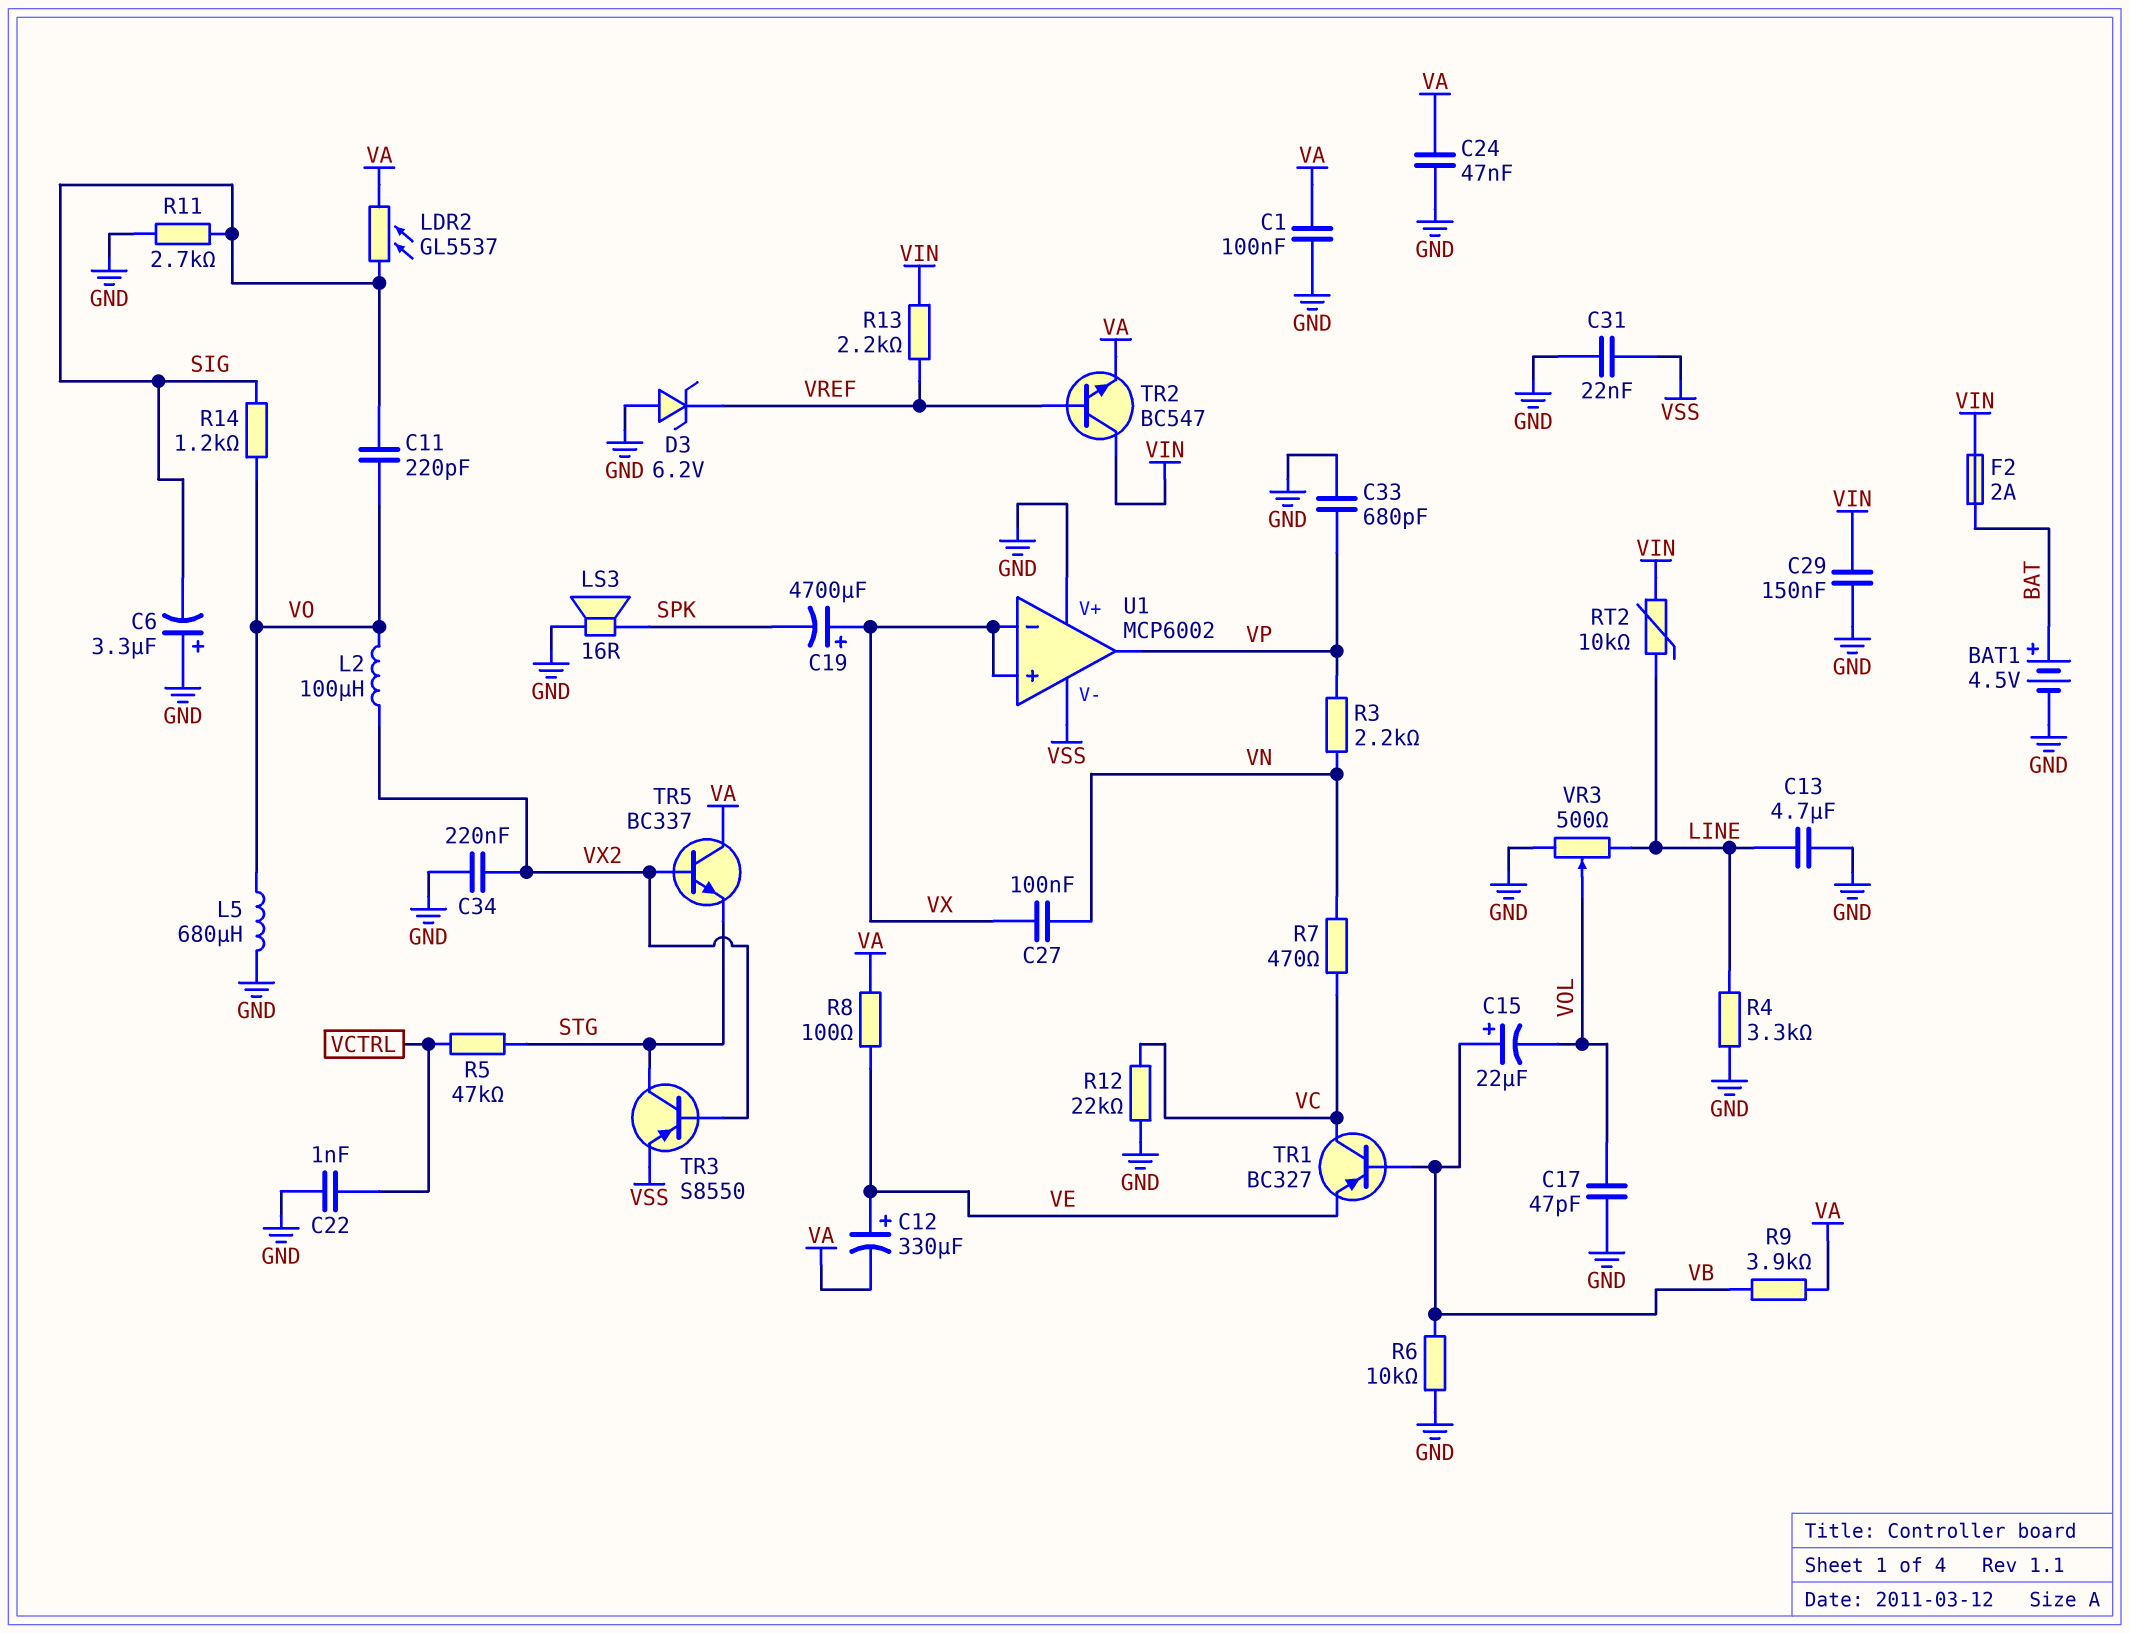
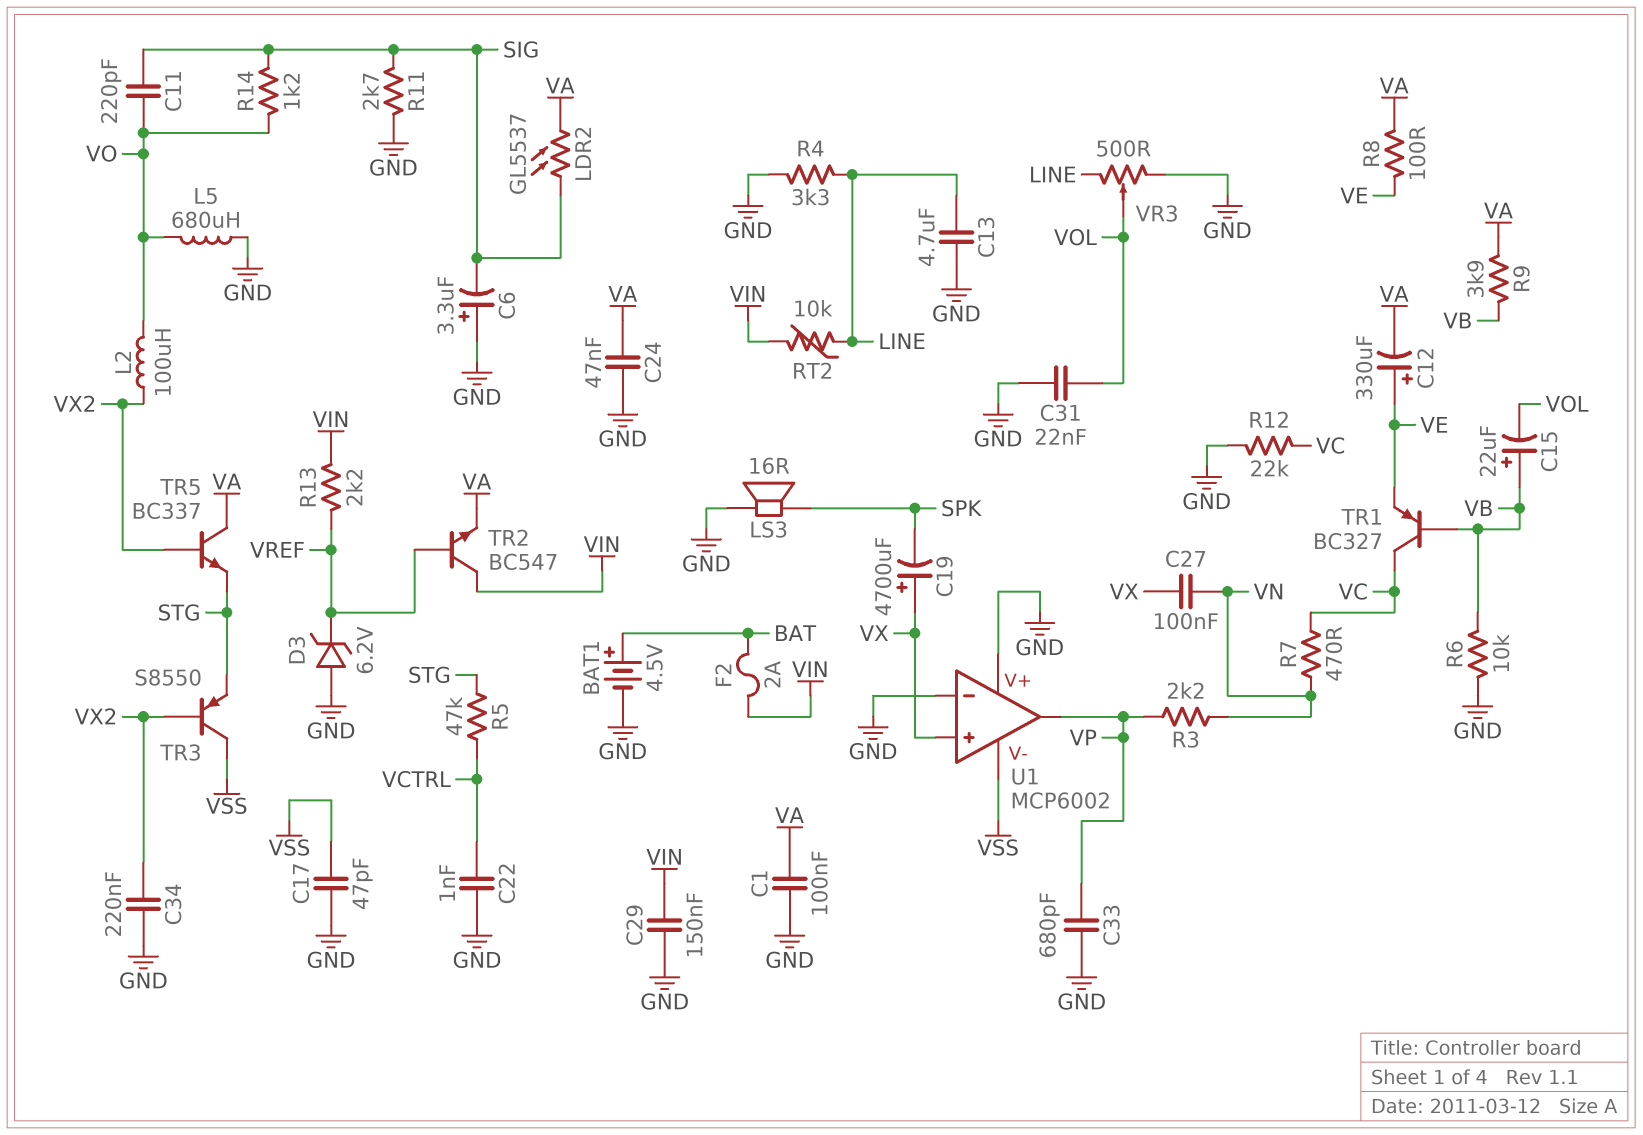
C17: 47pF (GND, VOL) -> 47pF (GND, VSS)
C31: 22nF (GND, VSS) -> 22nF (GND, VOL)
TR3: PNP S8550 (B VX2, C STG, E VSS) -> PNP S8550 (B VX2, C VSS, E STG)
U1 pin in-: VX -> GND

